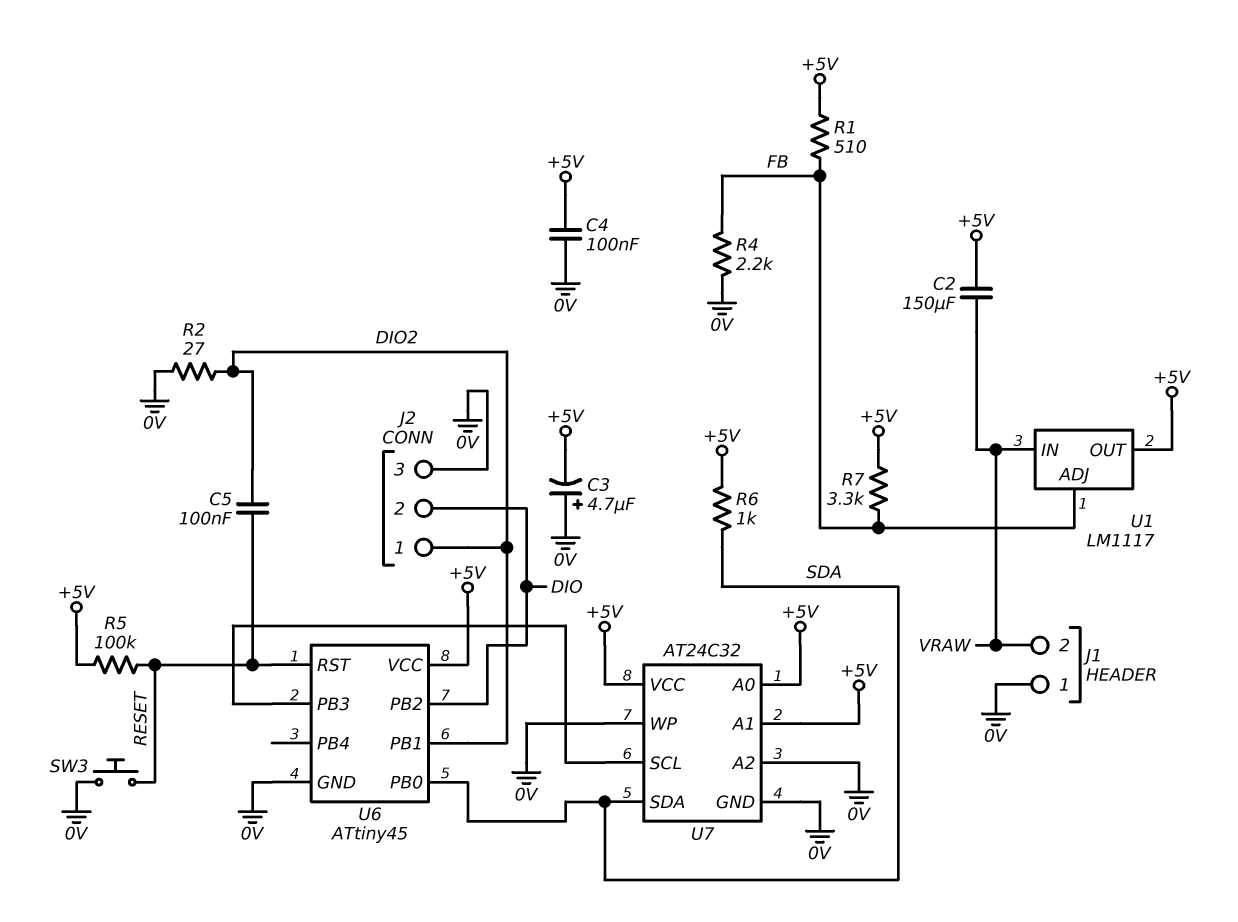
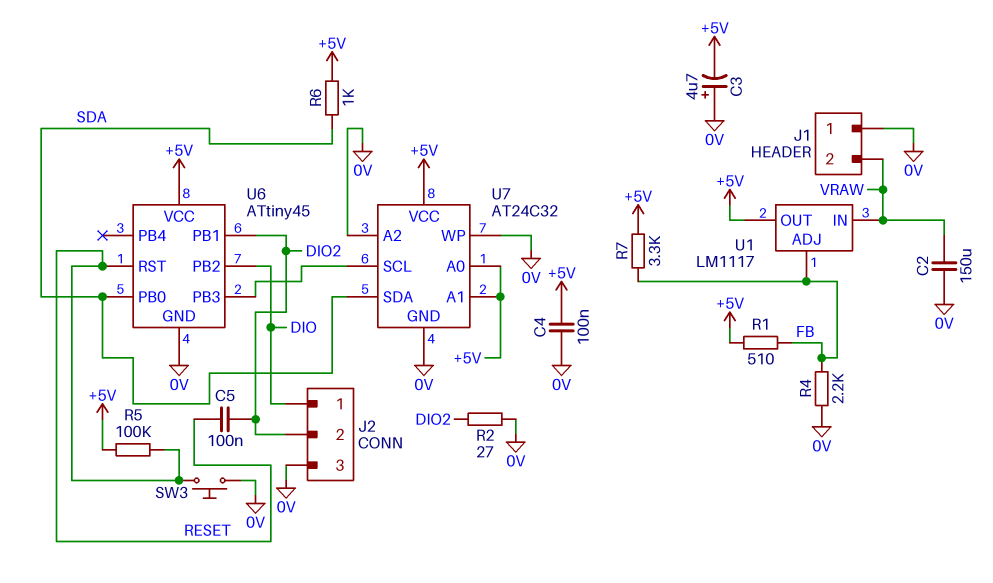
C2: 150uF (+5V, VRAW) -> 150uF (0V, VRAW)
J2 pin 1: DIO2 -> DIO
J2 pin 2: DIO -> DIO2

